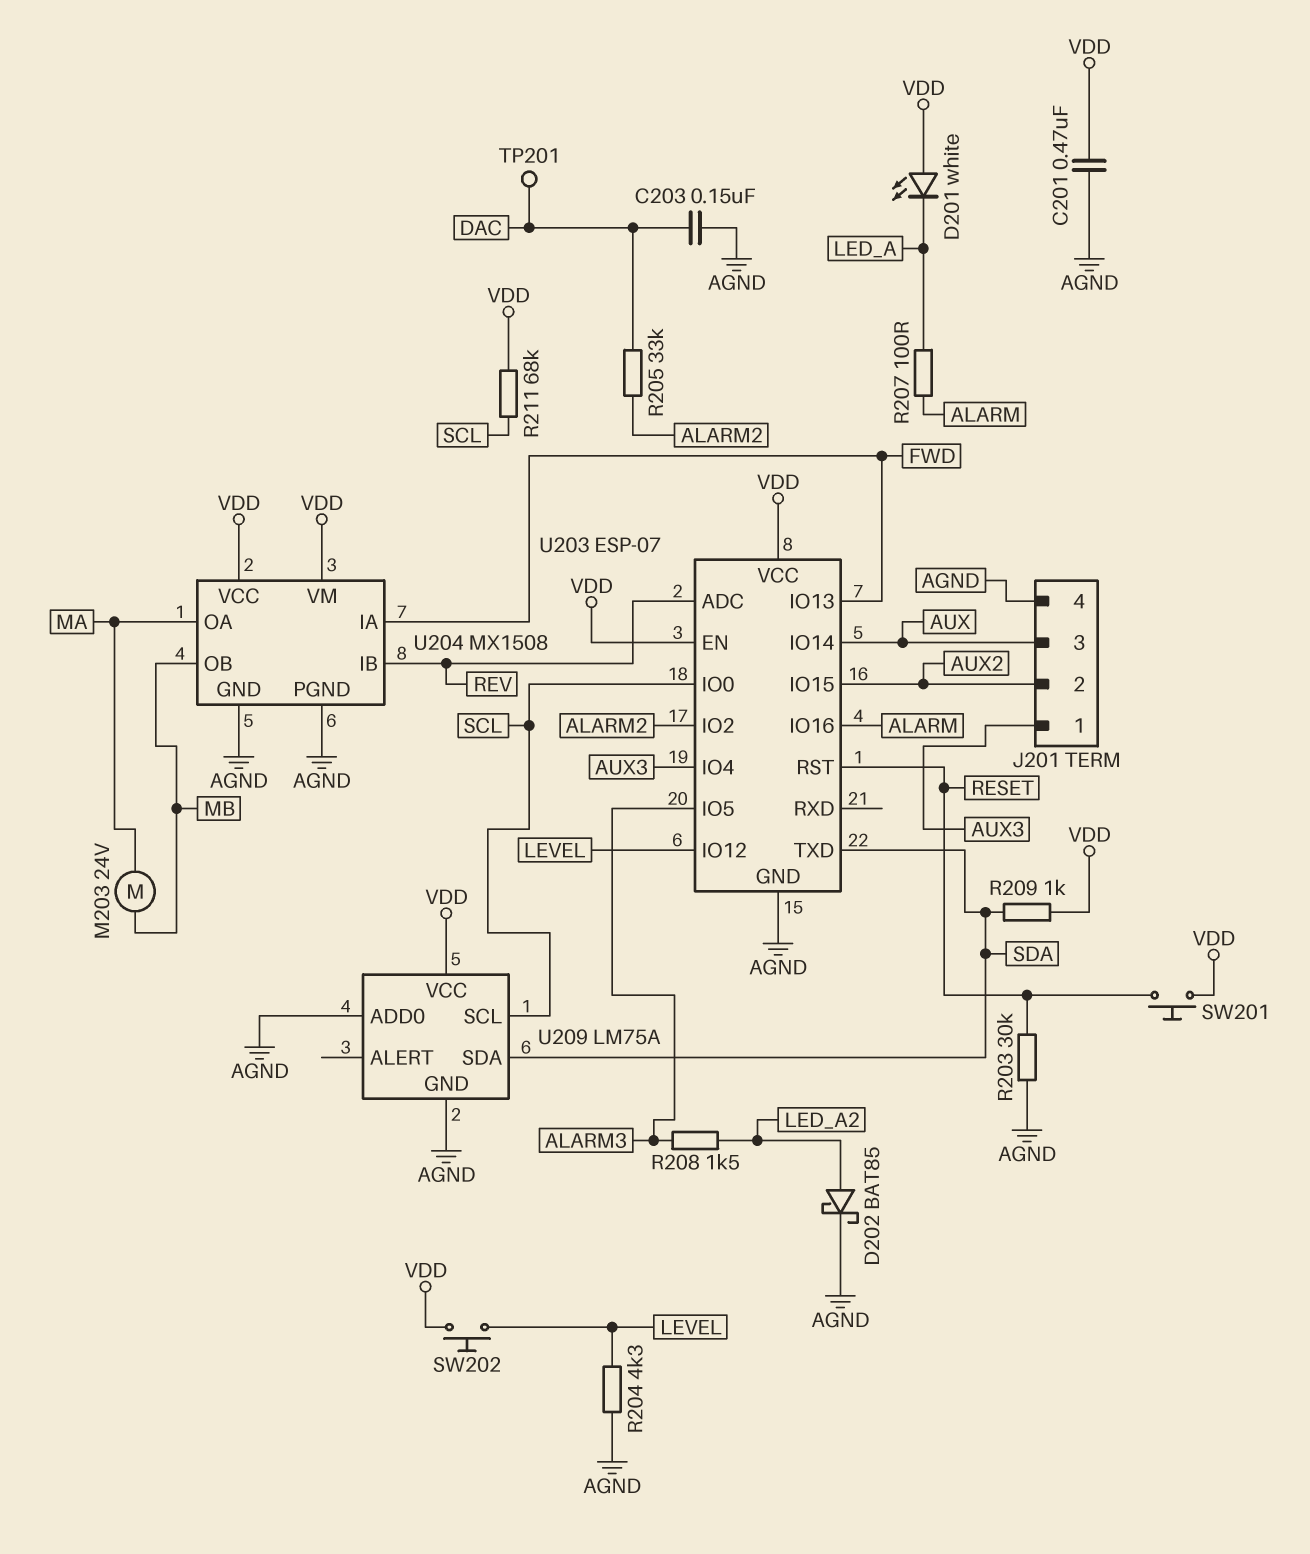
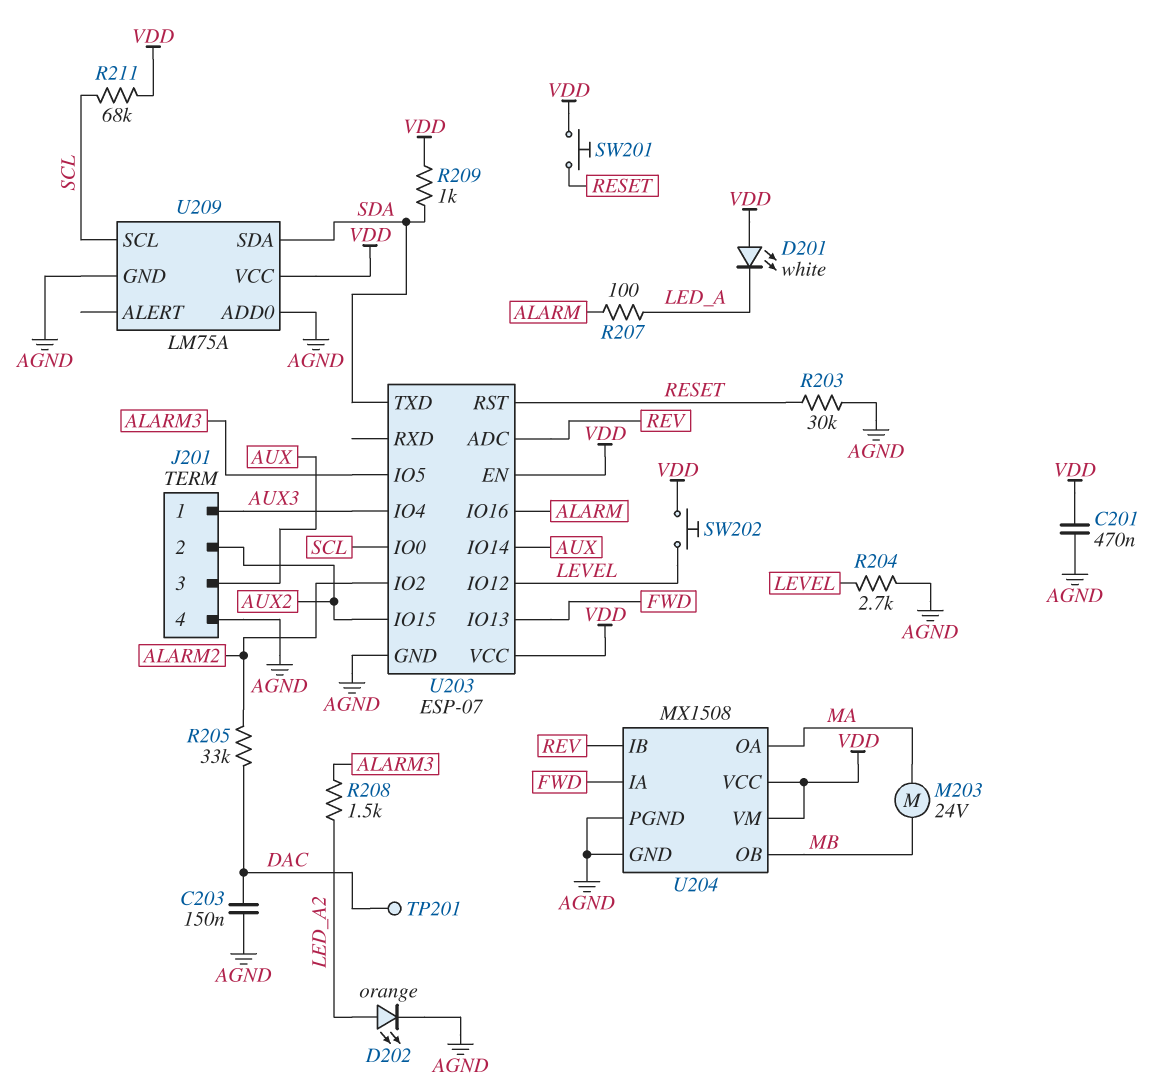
D202: schottky BAT85 (A LED_A2, K AGND) -> LED orange (A LED_A2, K AGND)
R204: 4.3k (AGND, LEVEL) -> 2.7k (AGND, LEVEL)

